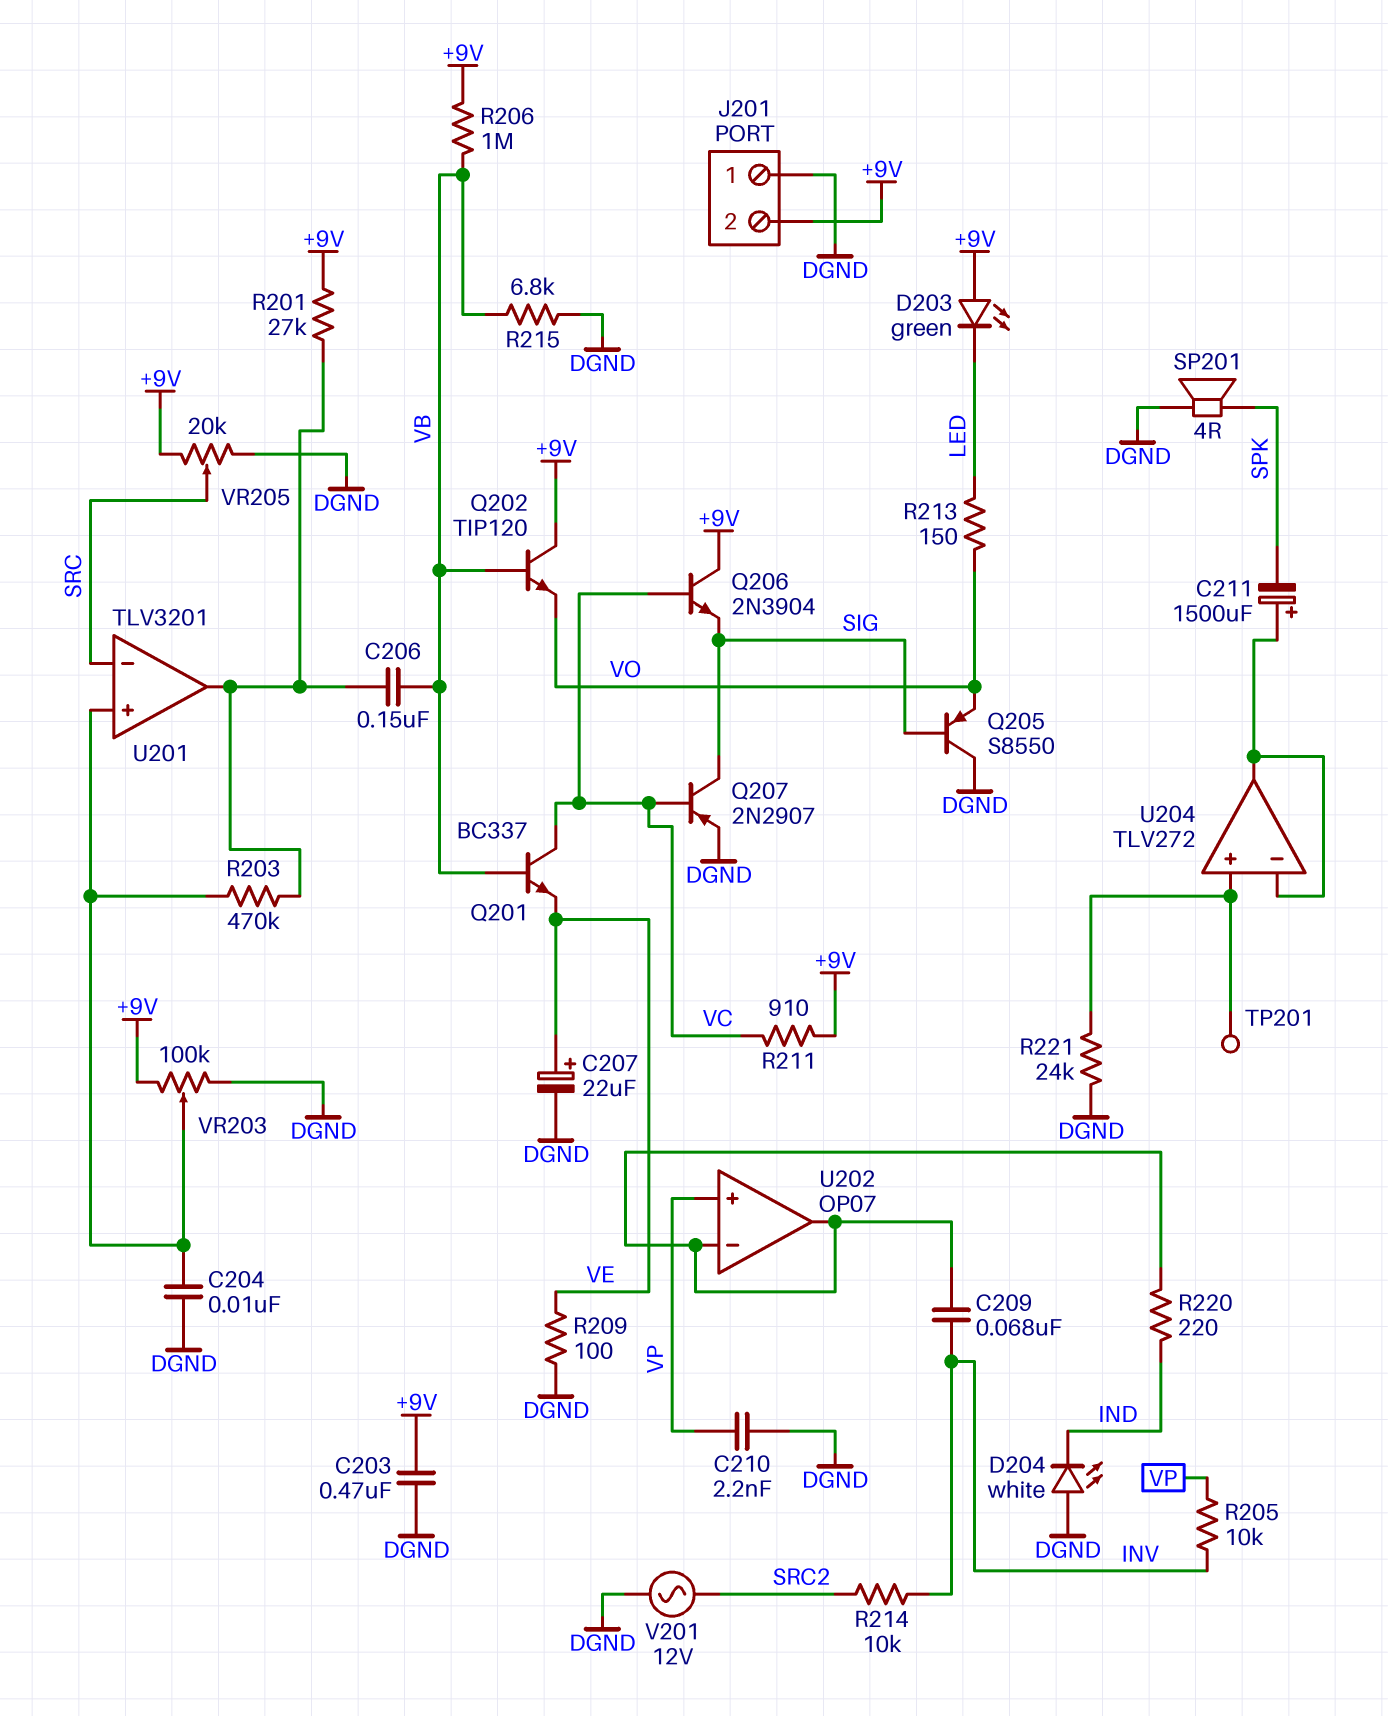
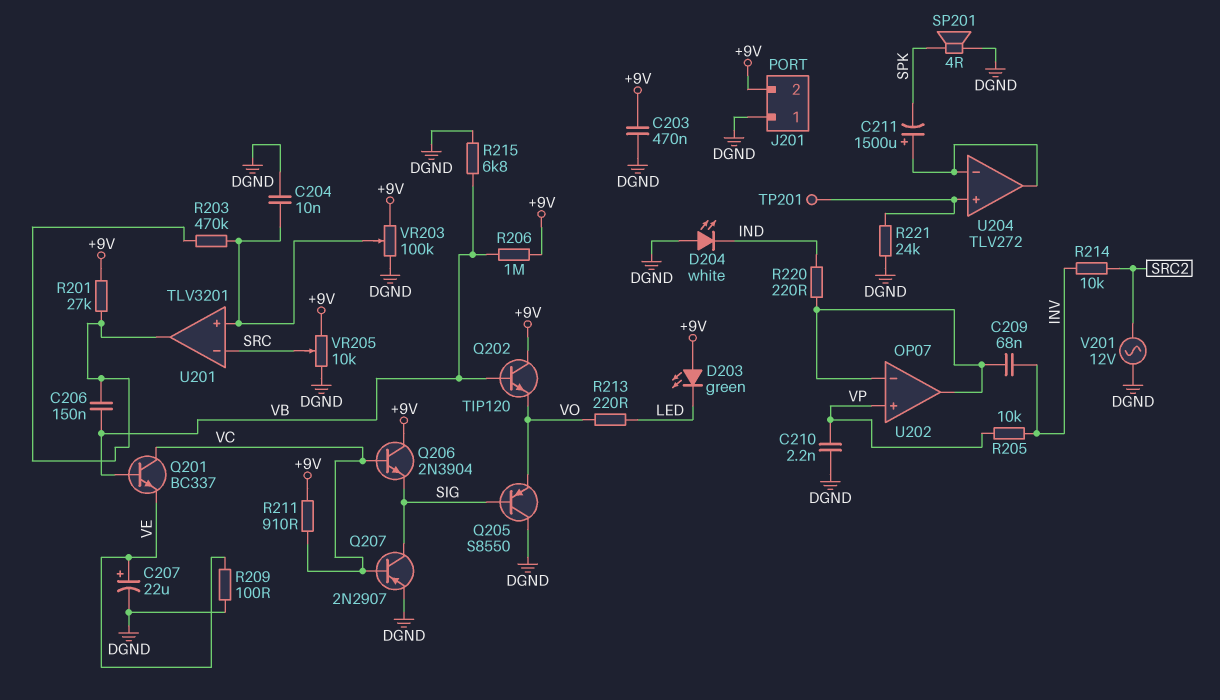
R213: 150 (LED, VO) -> 220 (LED, VO)
VR205: 20k (+9V, DGND, wiper SRC) -> 10k (+9V, DGND, wiper SRC)

